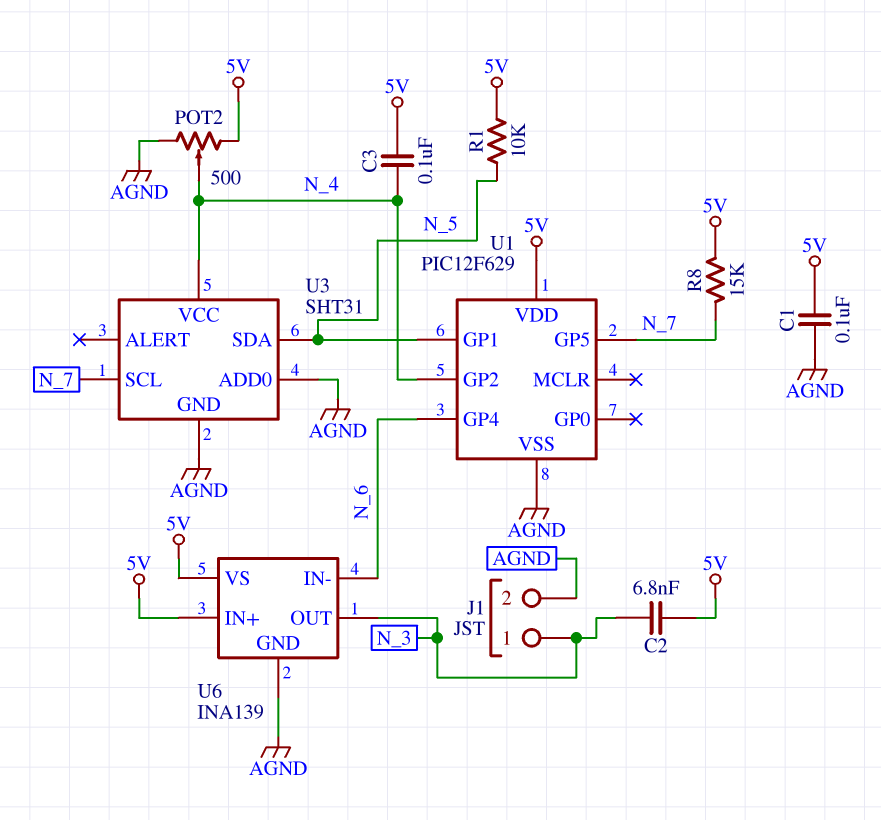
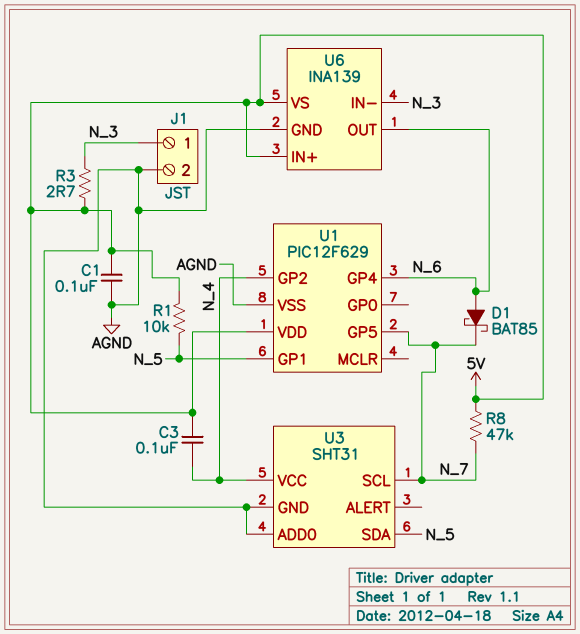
C2: 6.8nF (5V, N_3) -> none
D1: none -> schottky BAT85 (A N_6, K N_7)
POT2: 500 (5V, AGND, wiper N_4) -> none
R3: none -> 2.7 (5V, N_3)
R8: 15k (5V, N_7) -> 47k (5V, N_7)
U6 pin IN-: N_6 -> N_3
U6 pin OUT: N_3 -> N_6

